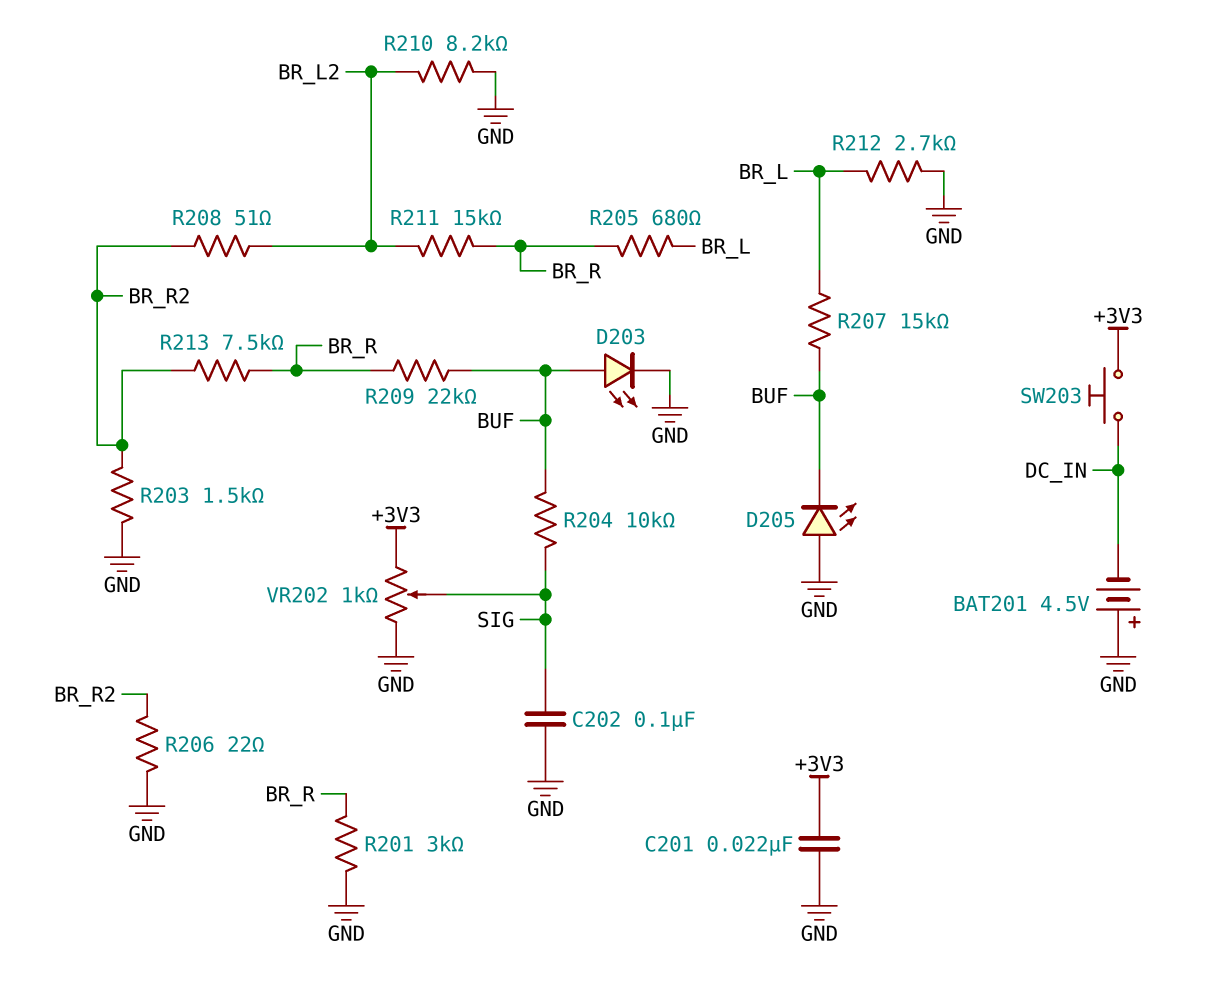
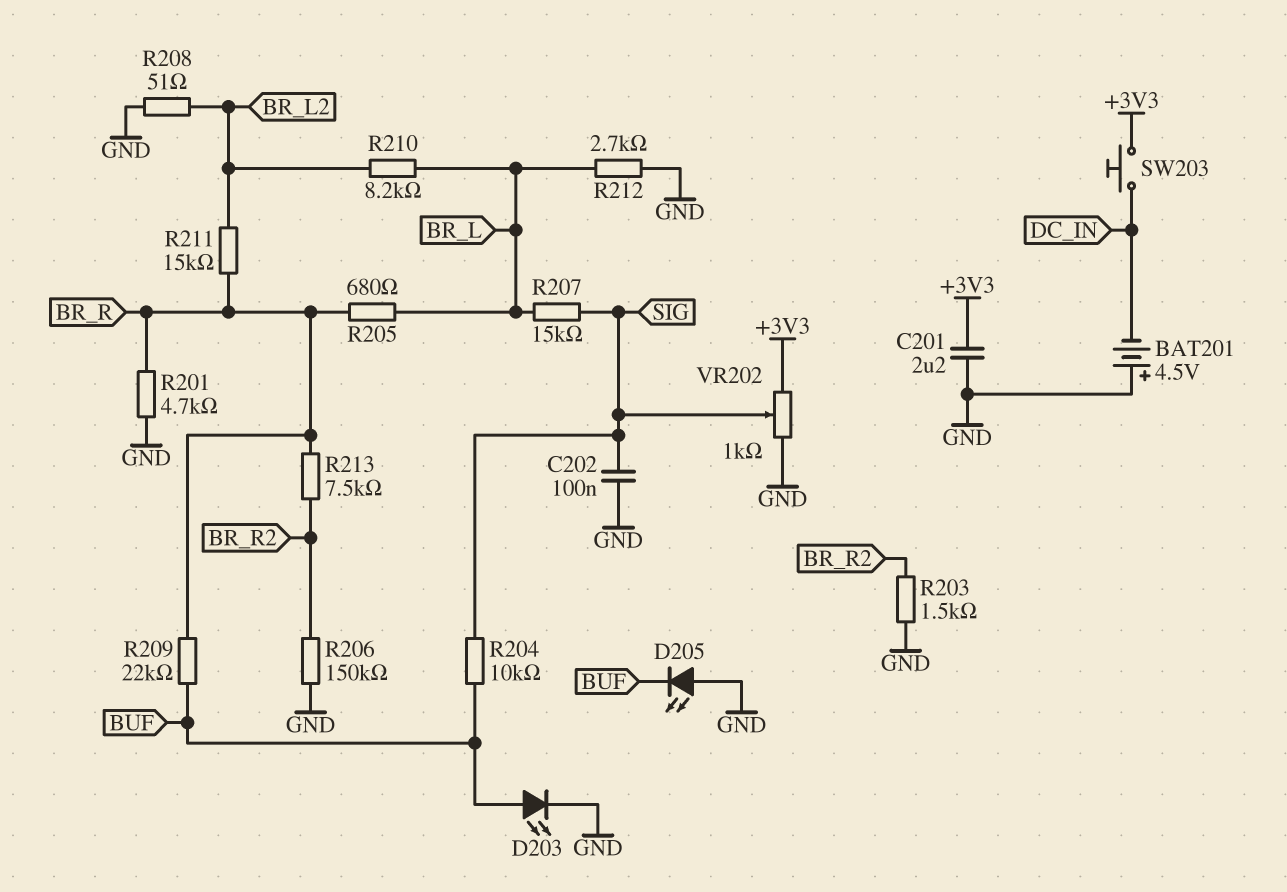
C201: 22nF (+3V3, GND) -> 2.2uF (+3V3, GND)
R201: 3k (BR_R, GND) -> 4.7k (BR_R, GND)
R206: 22 (BR_R2, GND) -> 150k (BR_R2, GND)
R207: 15k (BR_L, BUF) -> 15k (BR_L, SIG)
R208: 51 (BR_L2, BR_R2) -> 51 (BR_L2, GND)
R210: 8.2k (BR_L2, GND) -> 8.2k (BR_L, BR_L2)

